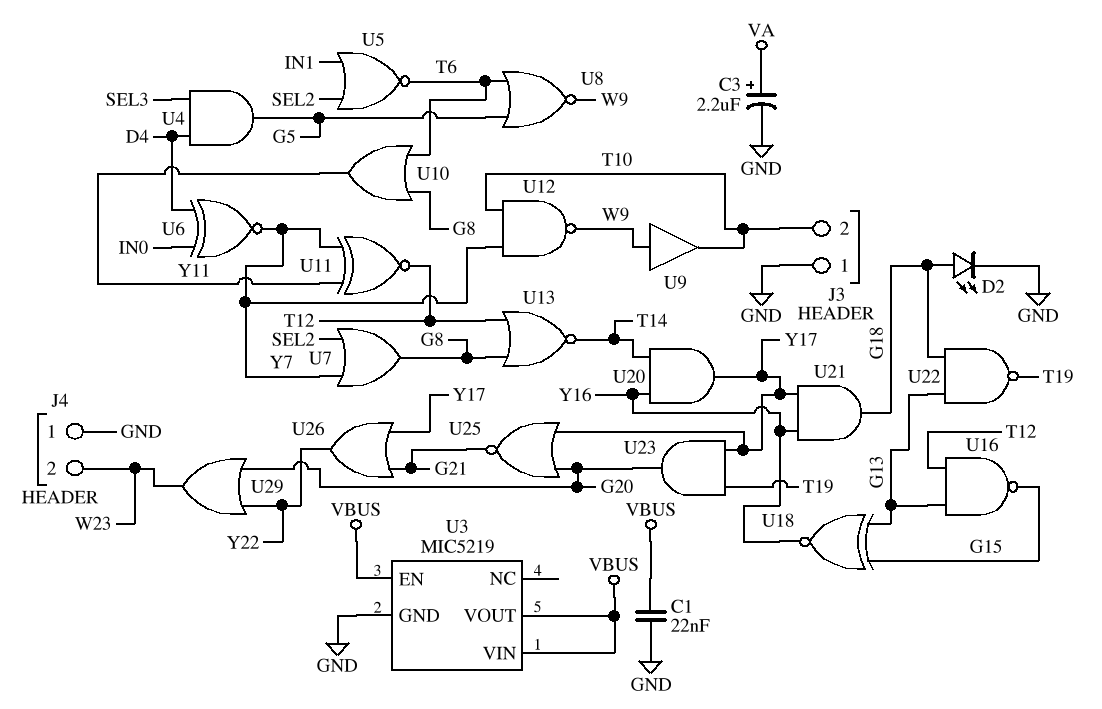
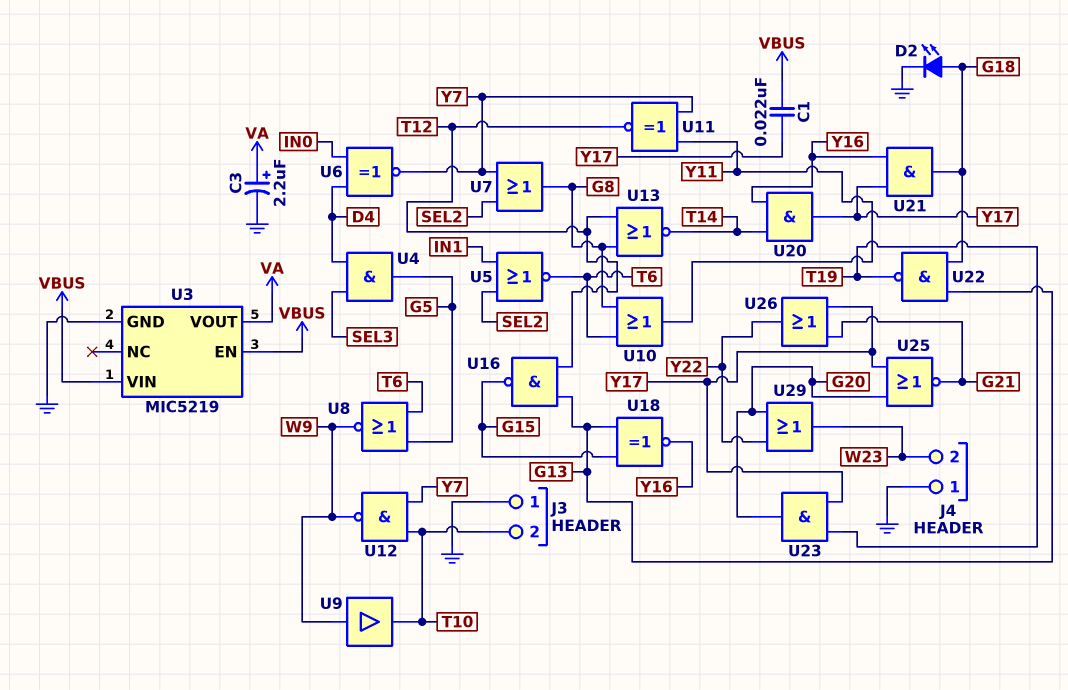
C1: 22nF (GND, VBUS) -> 22nF (VBUS, Y17)
U3 pin VOUT: VBUS -> VA

